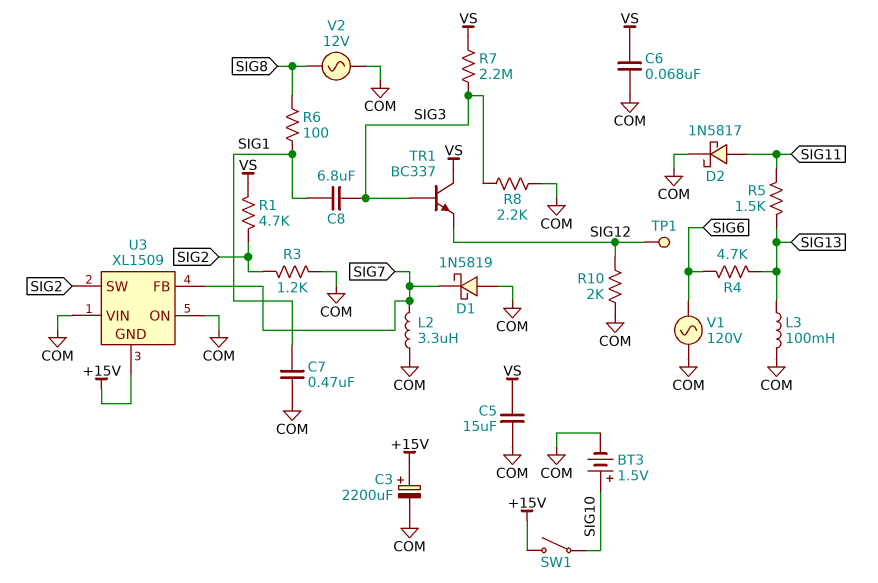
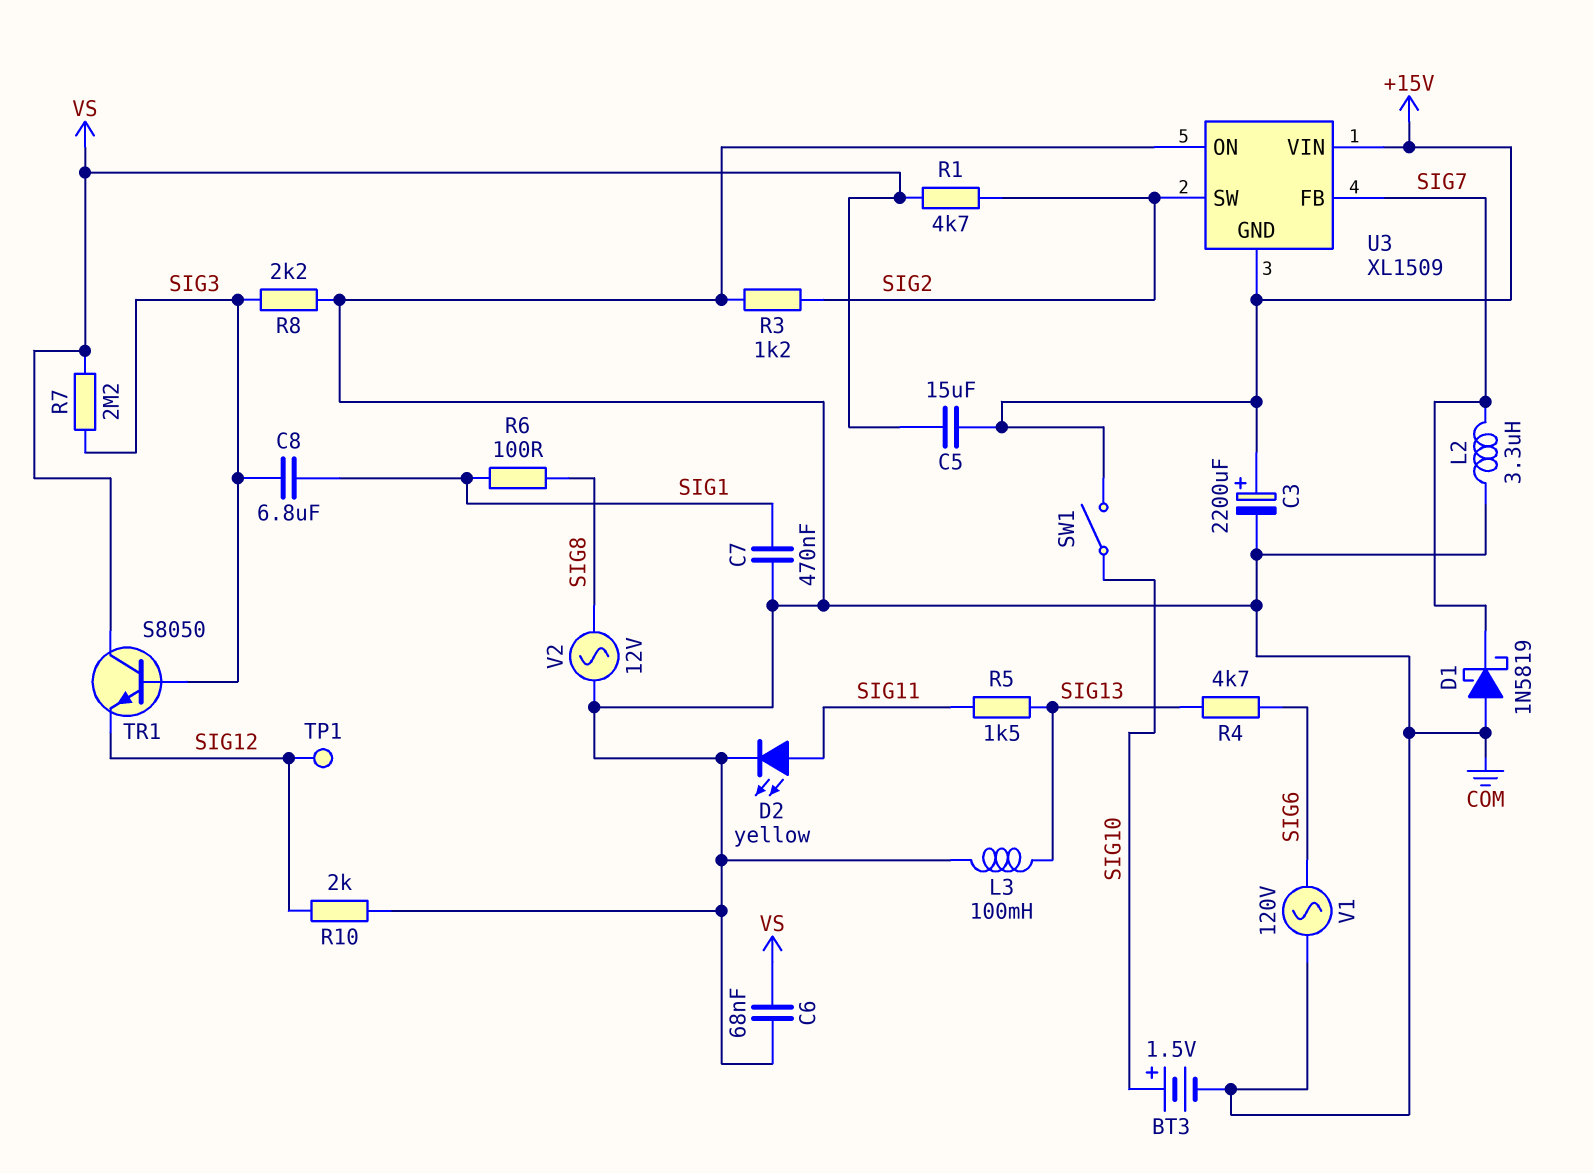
C5: 15uF (COM, VS) -> 15uF (+15V, VS)
D2: schottky 1N5817 (A SIG11, K COM) -> LED yellow (A SIG11, K COM)
TR1: NPN BC337 (B SIG3, C VS, E SIG12) -> NPN S8050 (B SIG3, C VS, E SIG12)
U3 pin VIN: COM -> +15V

